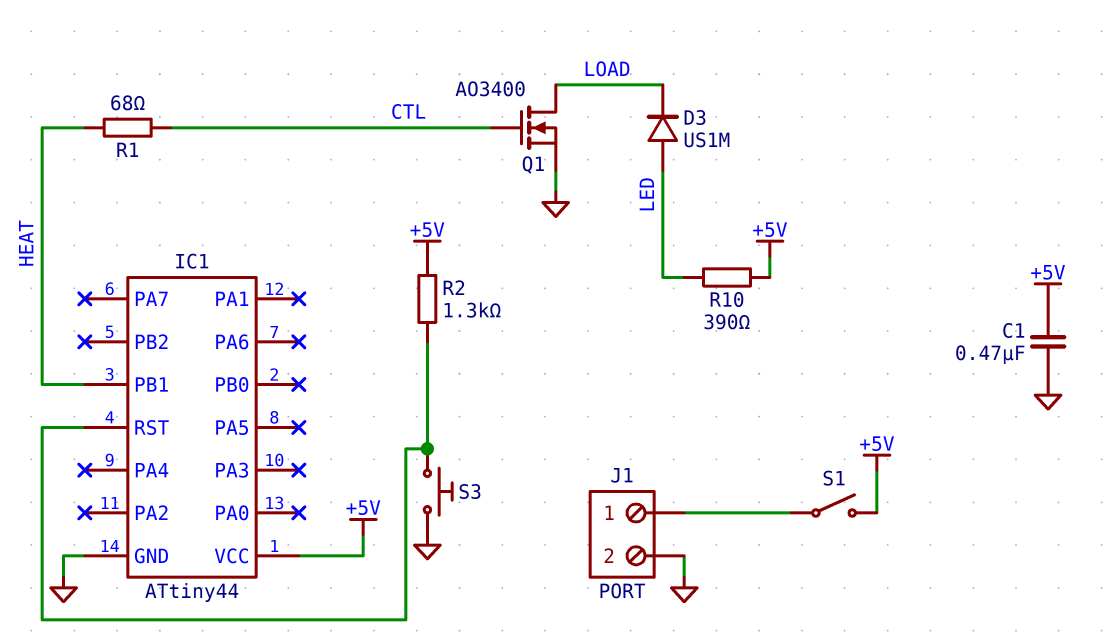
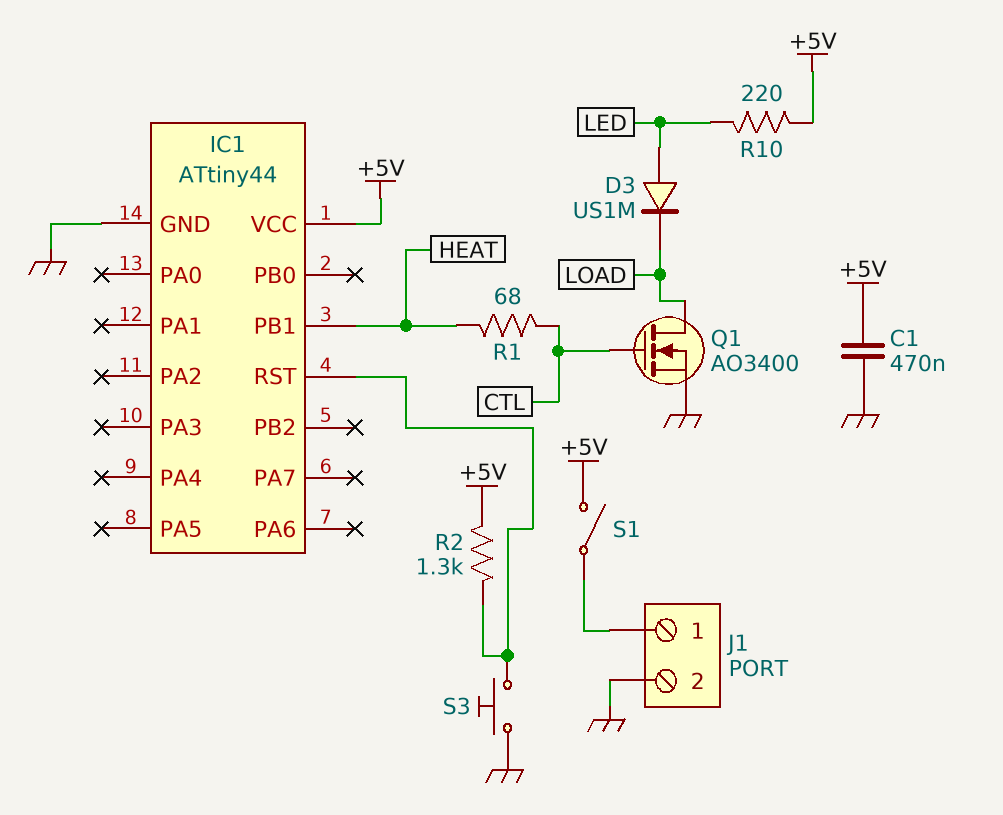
R10: 390 (+5V, LED) -> 220 (+5V, LED)

